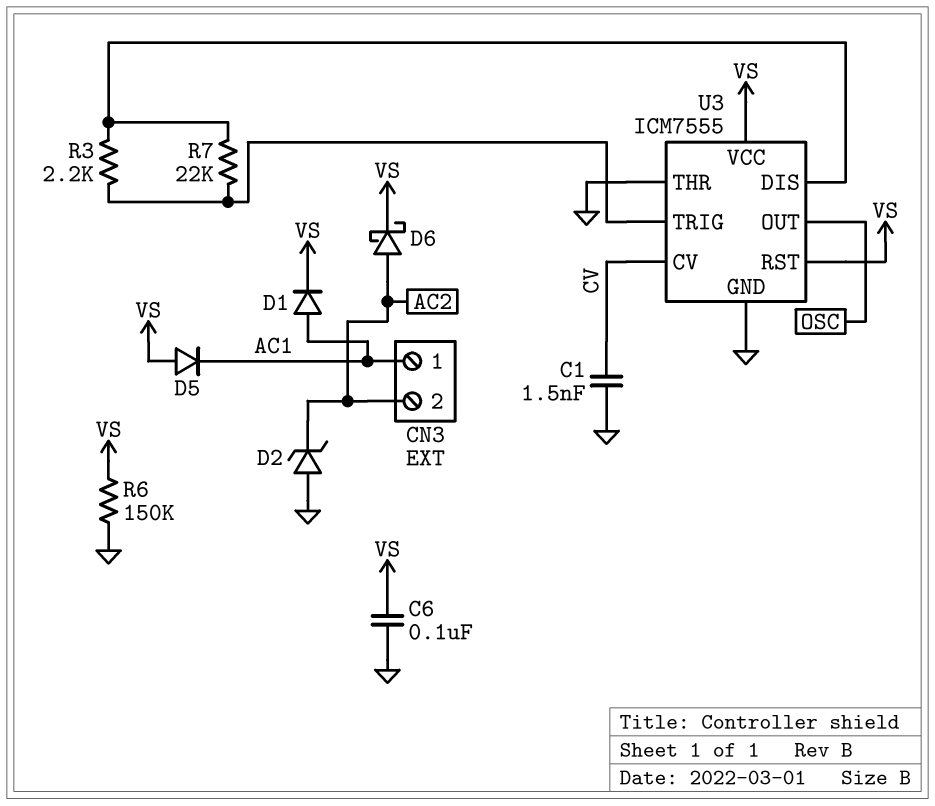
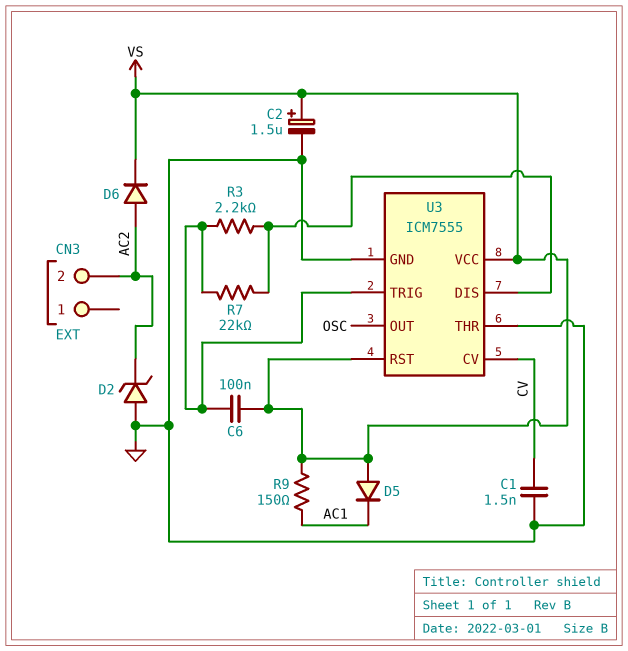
C2: none -> 1.5uF (plus VS, minus GND)
C6: 100nF (GND, VS) -> 100nF (U3/TRIG, VS)
CN3 pin 1: AC1 -> none
D1: diode (A AC1, K VS) -> none
D6: schottky (A AC2, K VS) -> diode (A AC2, K VS)
R6: 150k (GND, VS) -> none
R9: none -> 150 (AC1, VS)

